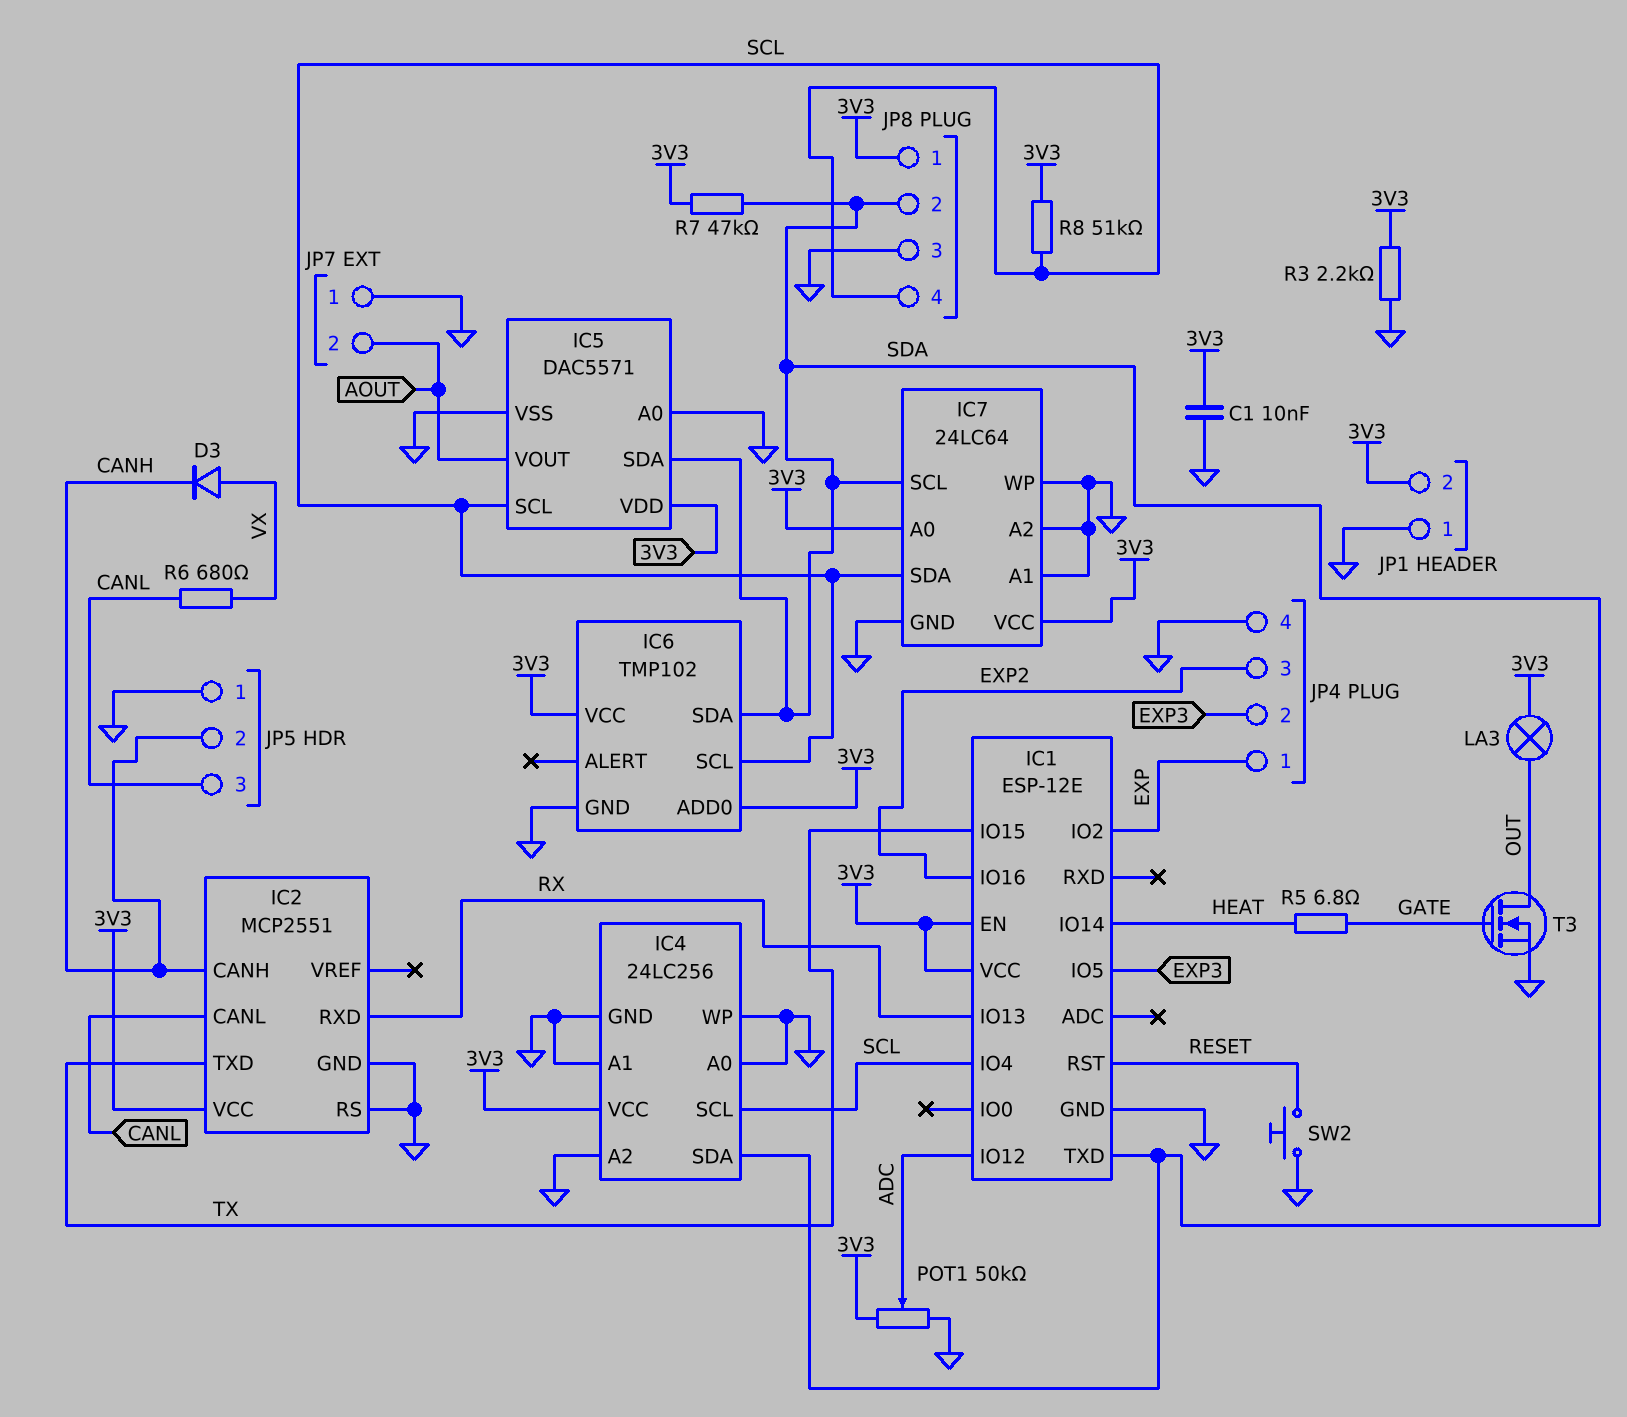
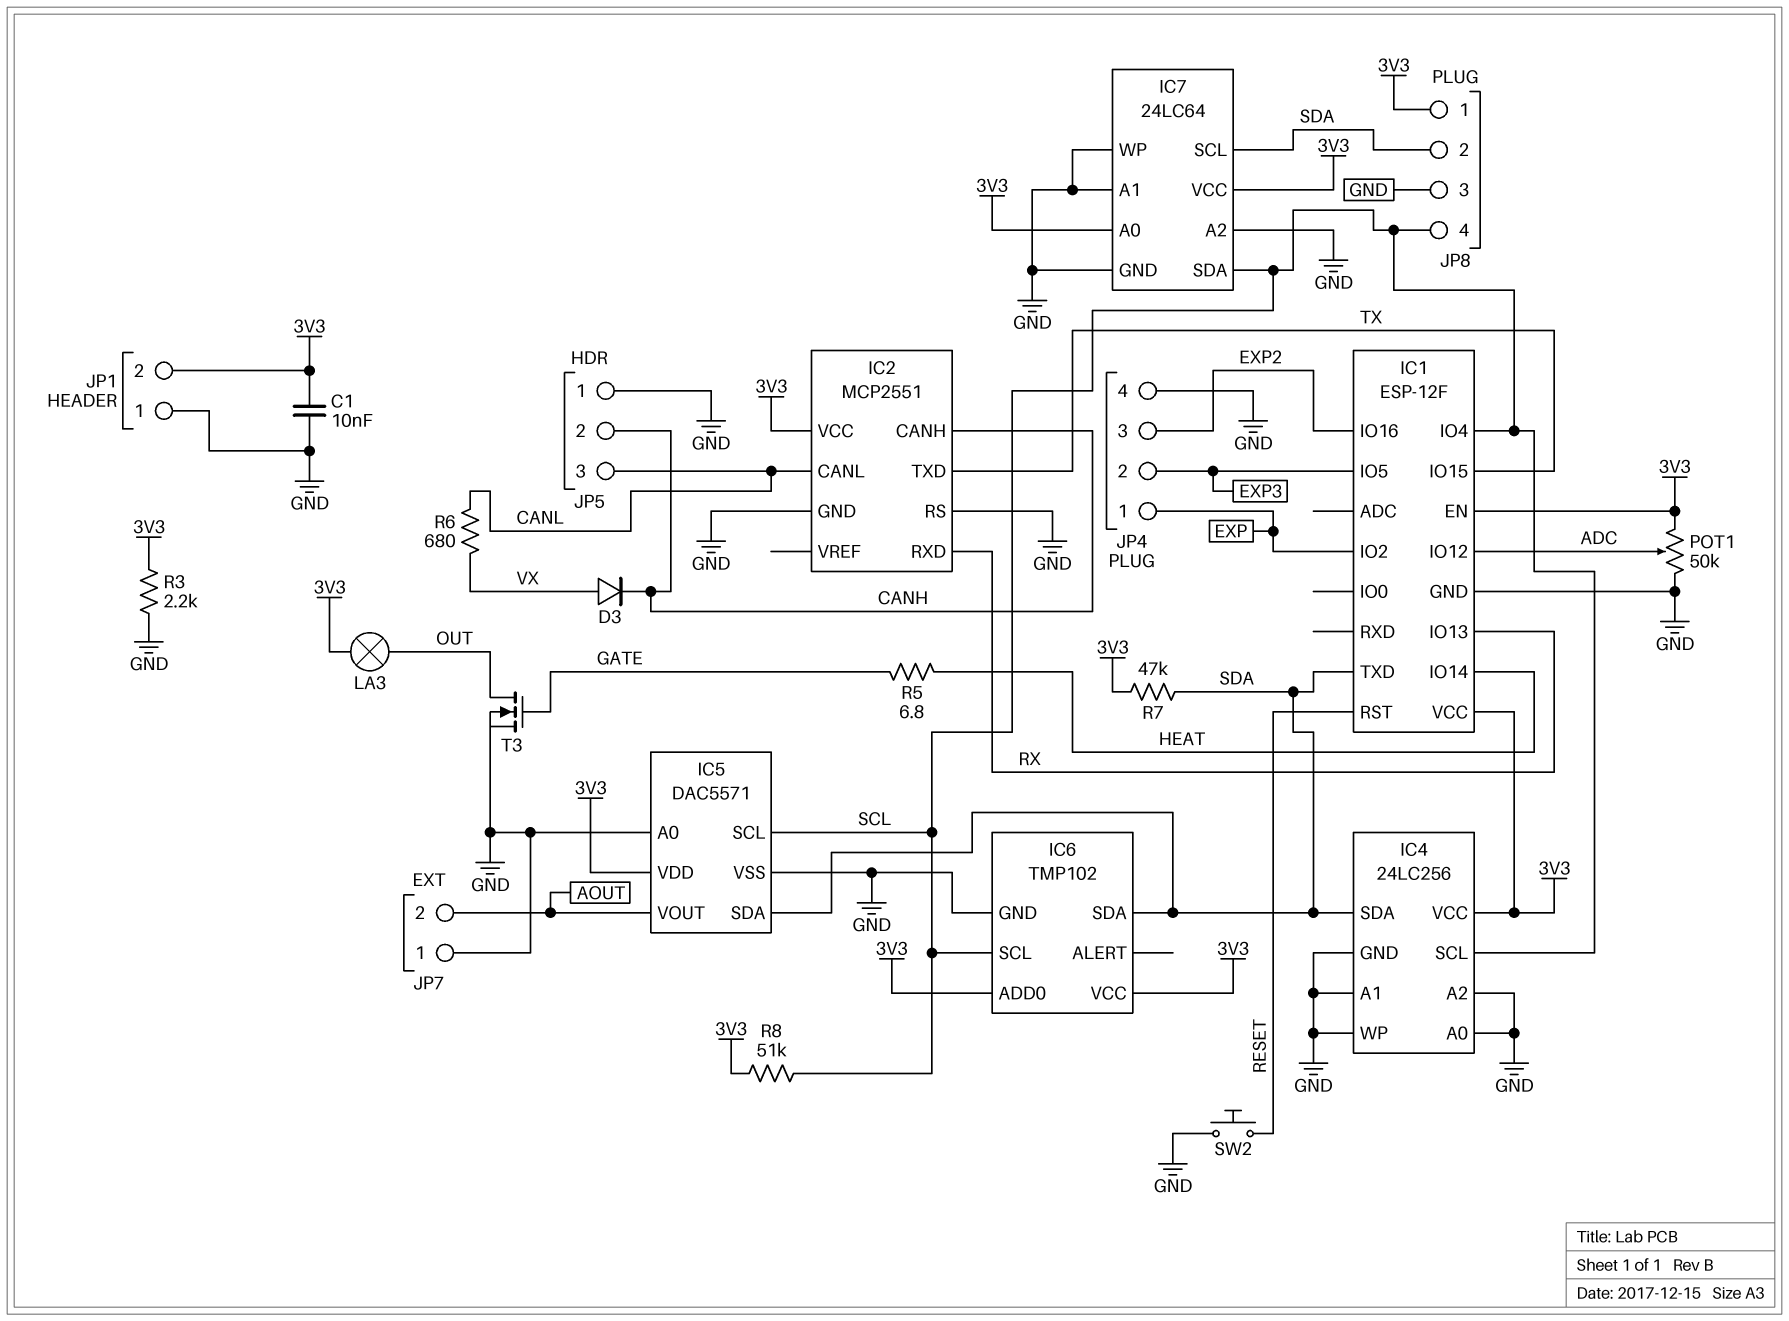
IC1: ESP-12E -> ESP-12F

